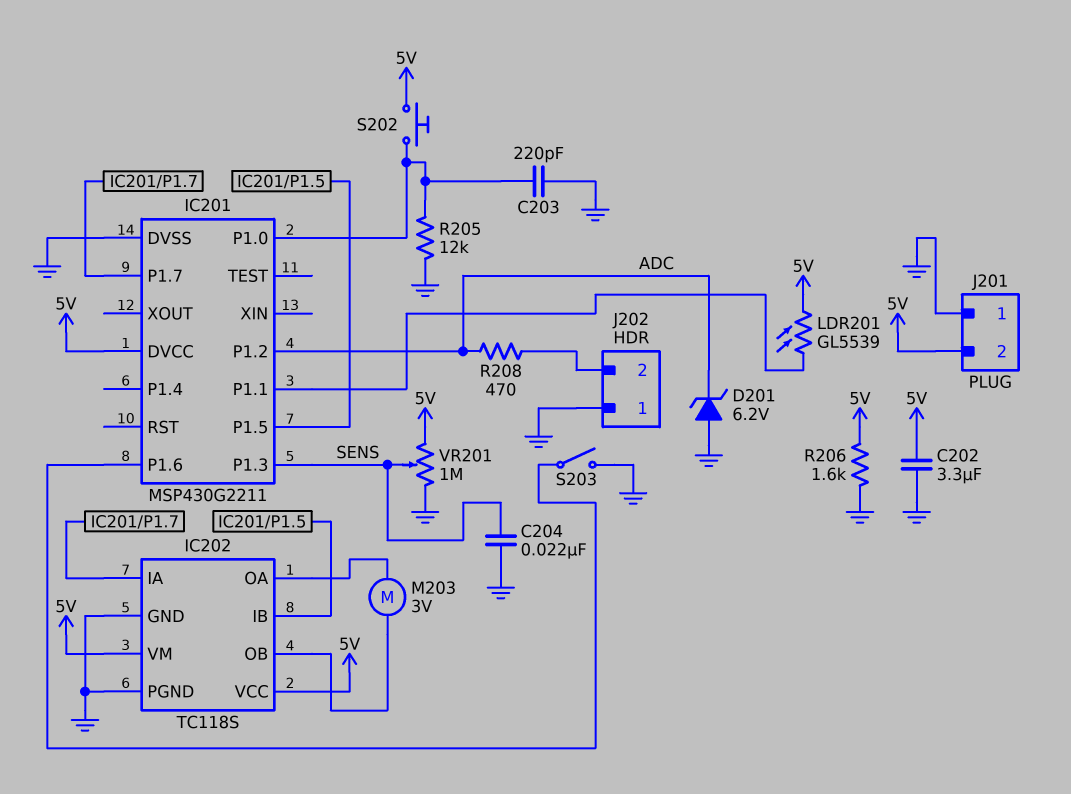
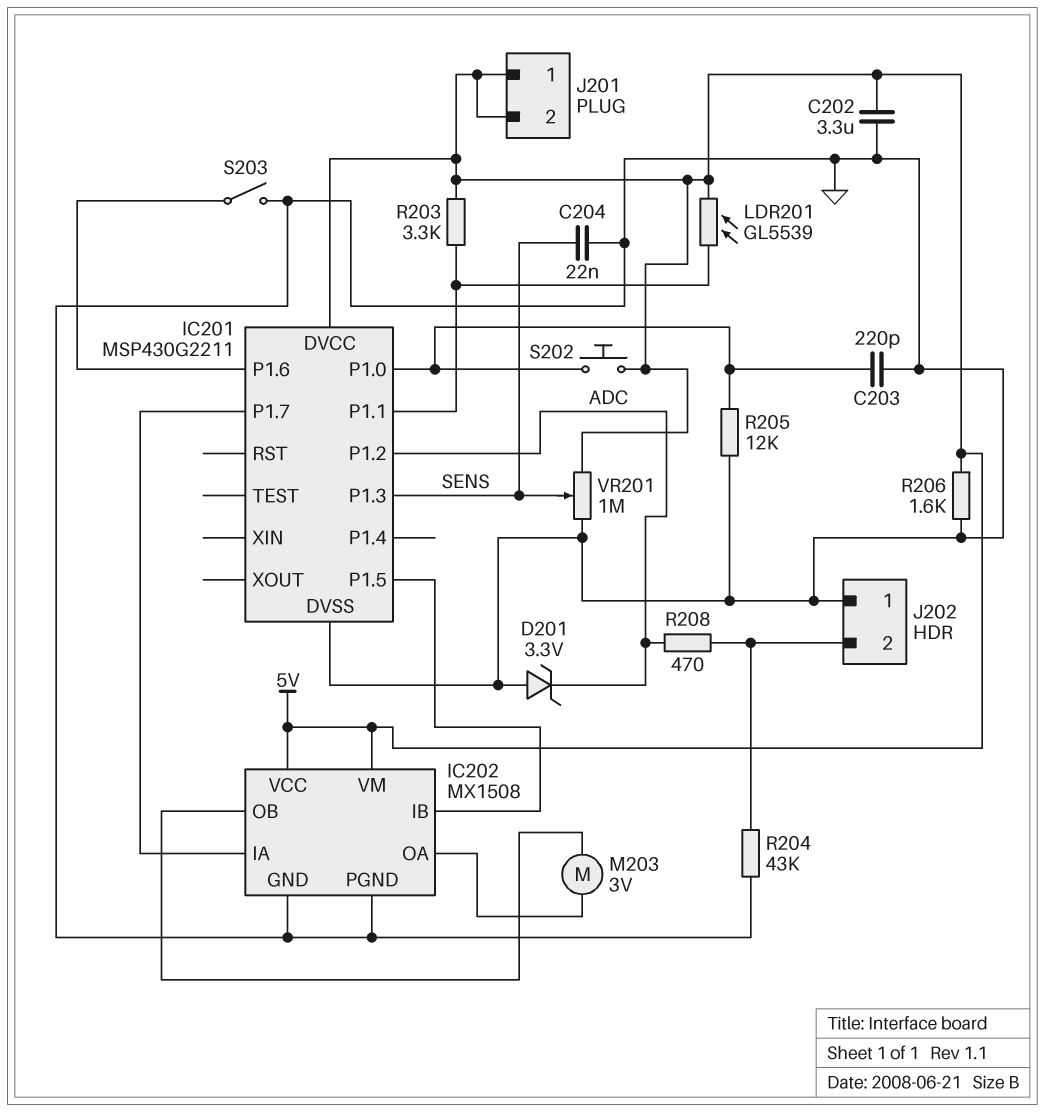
D201: zener 6.2V (A GND, K ADC) -> zener 3.3V (A GND, K ADC)
IC202: TC118S -> MX1508
J201 pin 1: GND -> 5V
R203: none -> 3.3k (5V, IC201/P1.1)
R204: none -> 43k (GND, J202/2)

